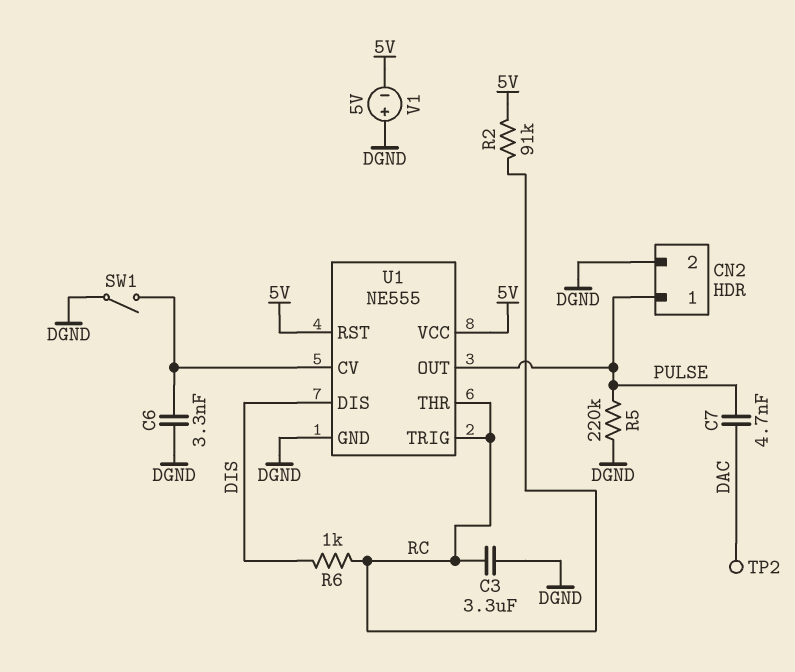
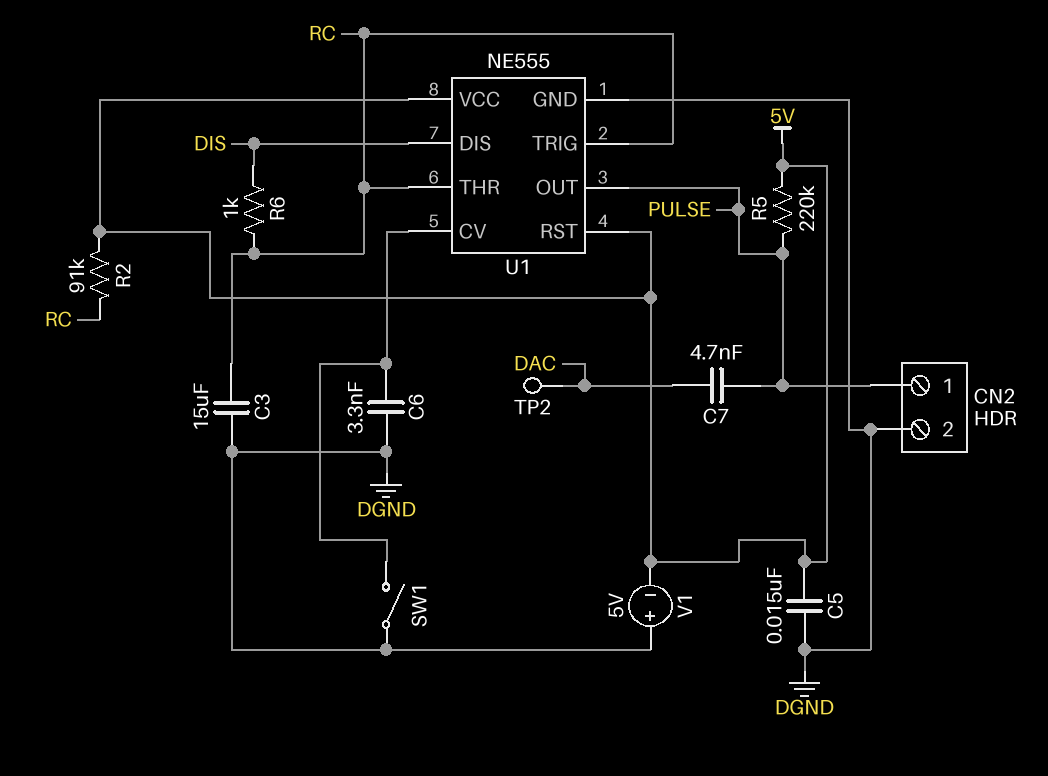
C3: 3.3uF (DGND, RC) -> 15uF (DGND, RC)
C5: none -> 15nF (5V, DGND)
R5: 220k (DGND, PULSE) -> 220k (5V, PULSE)

